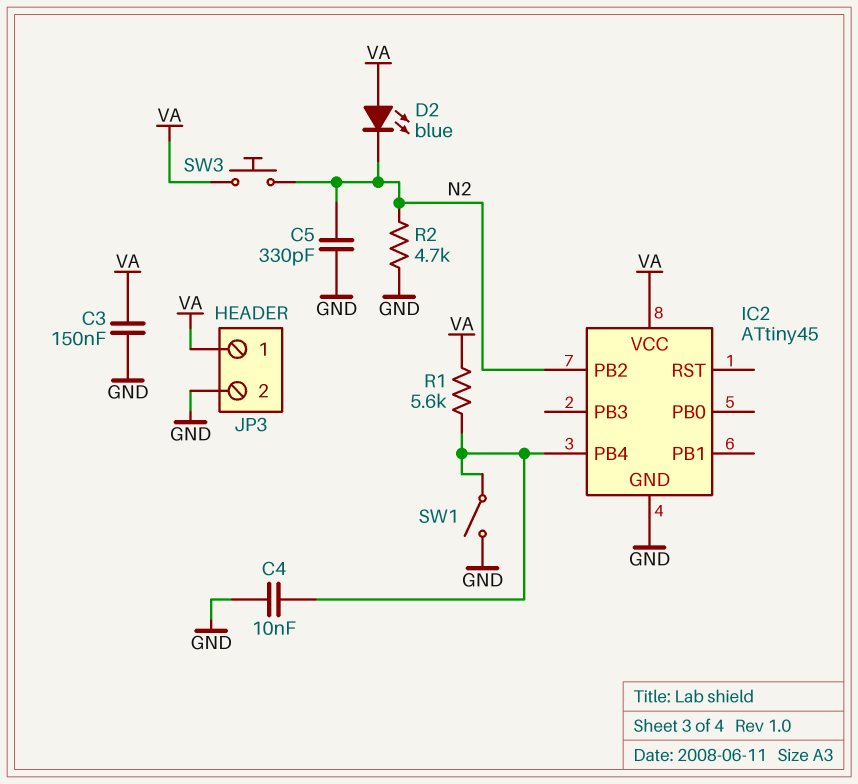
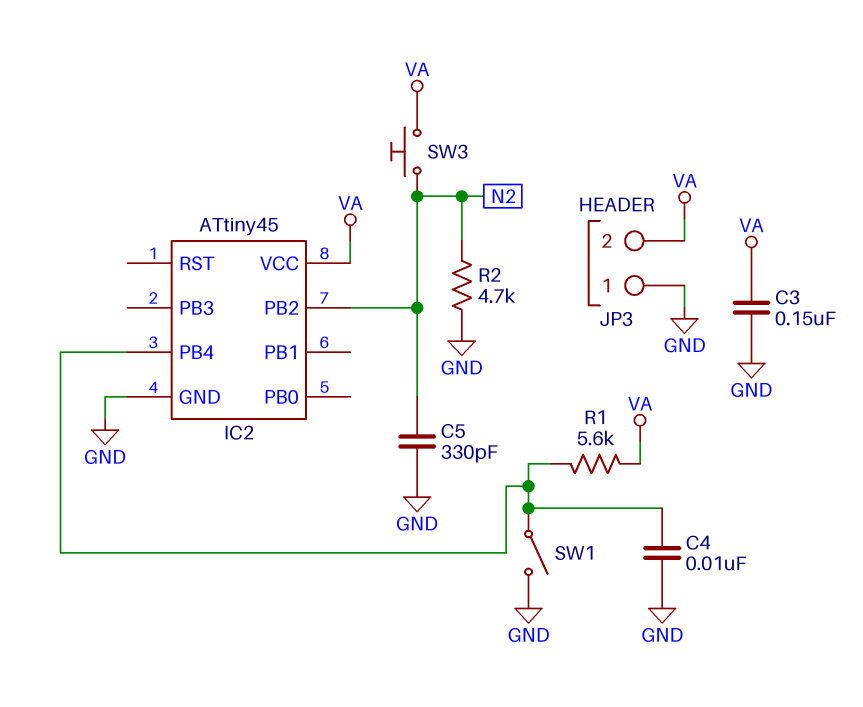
D2: LED blue (A VA, K N2) -> none
JP3 pin 1: VA -> GND
JP3 pin 2: GND -> VA

